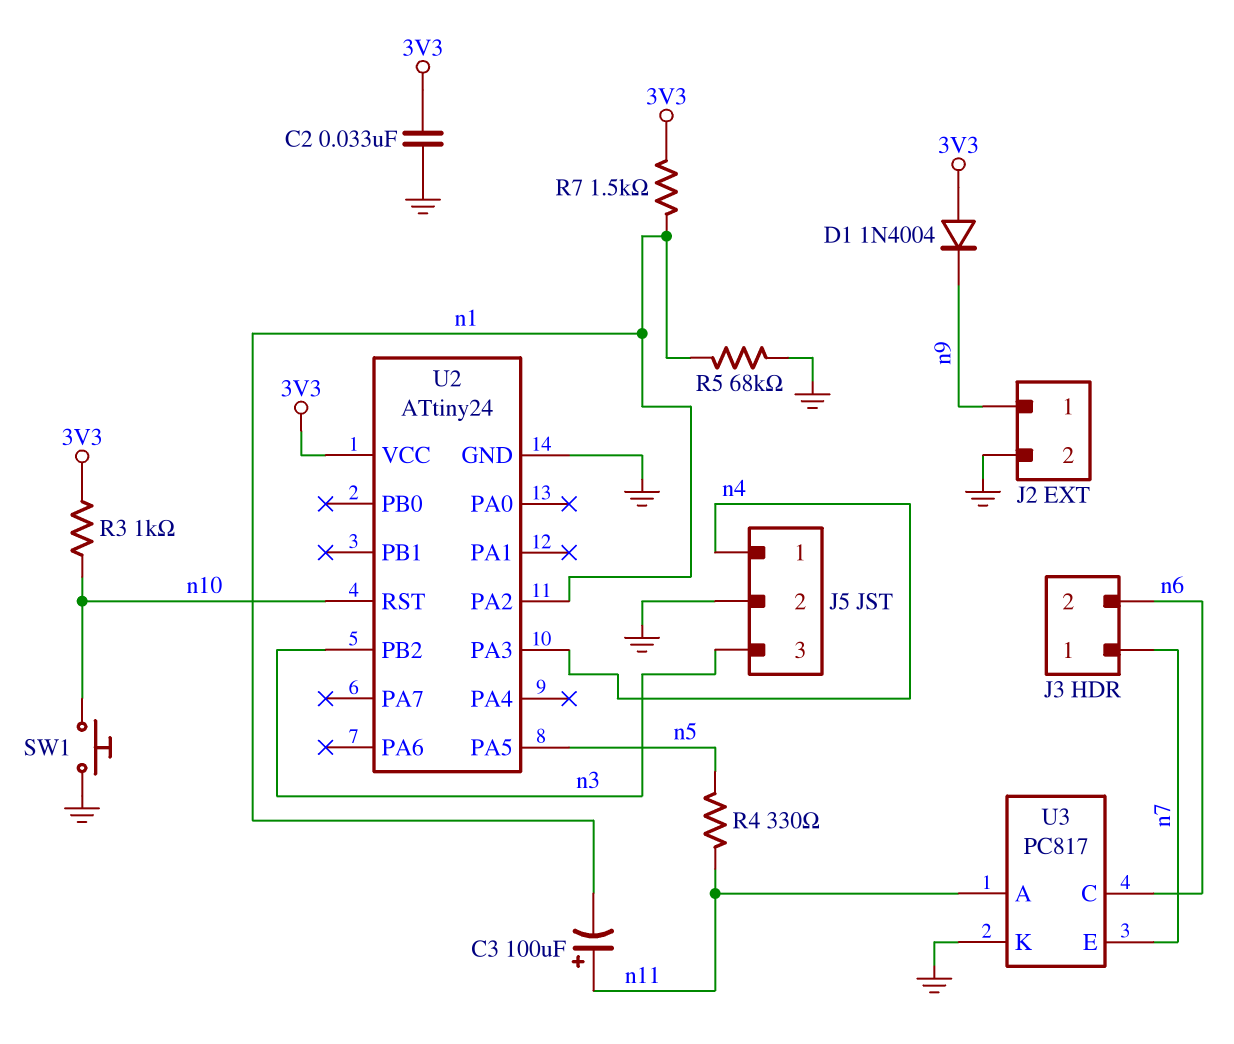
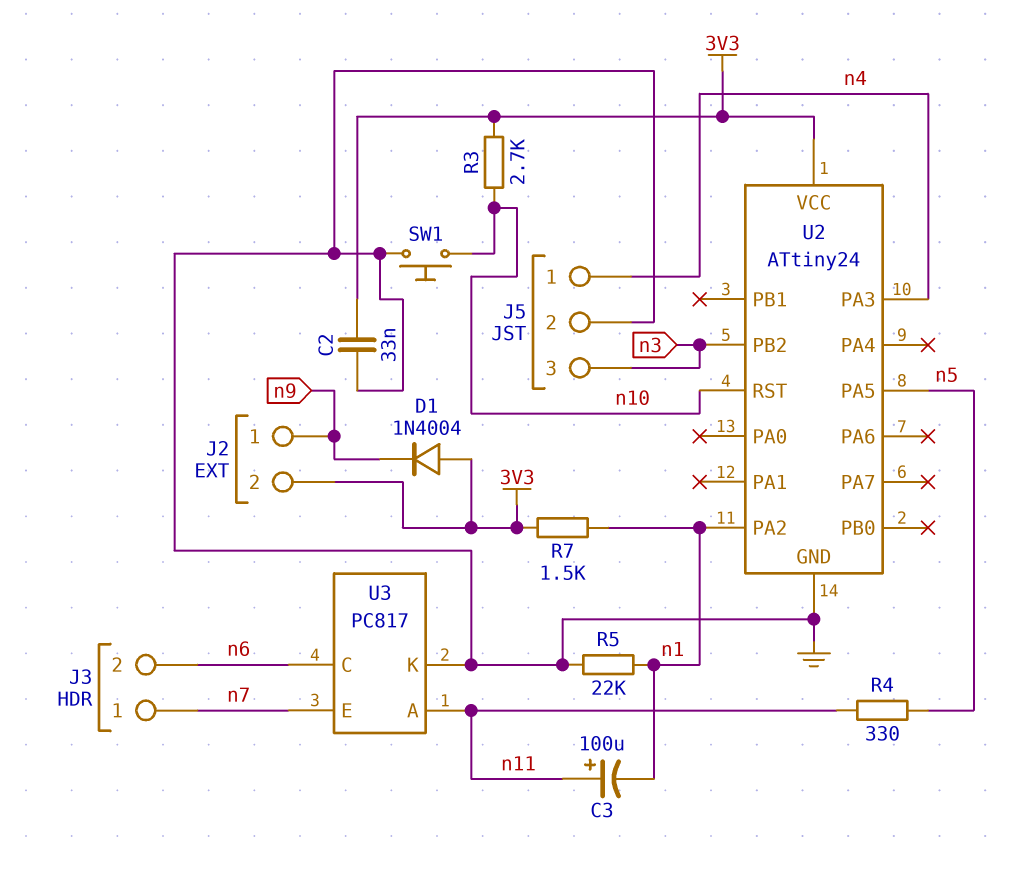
J2 pin 2: GND -> 3V3
R3: 1k (3V3, n10) -> 2.7k (3V3, n10)
R5: 68k (GND, n1) -> 22k (GND, n1)

